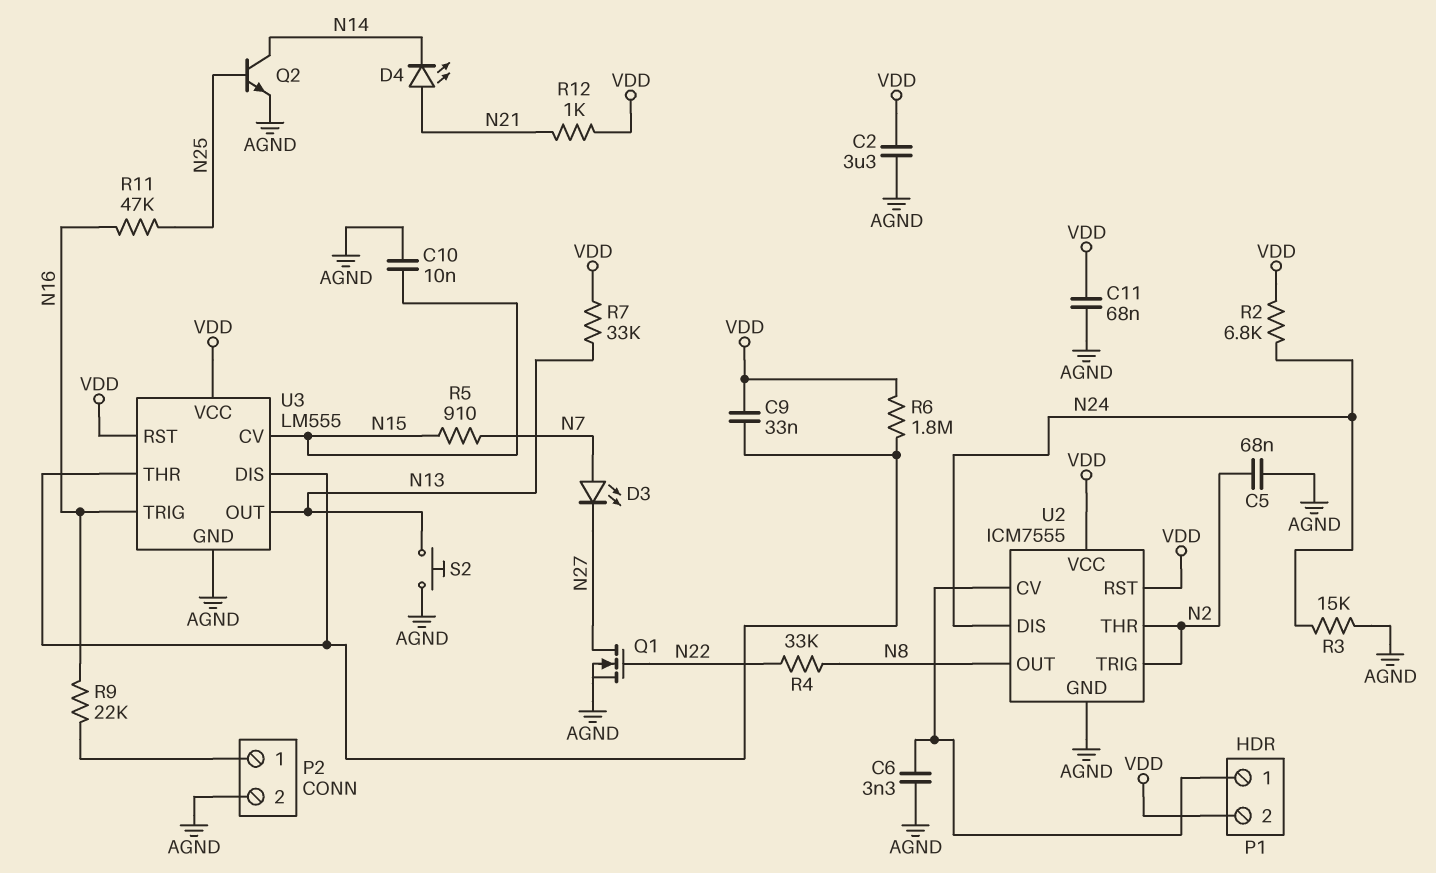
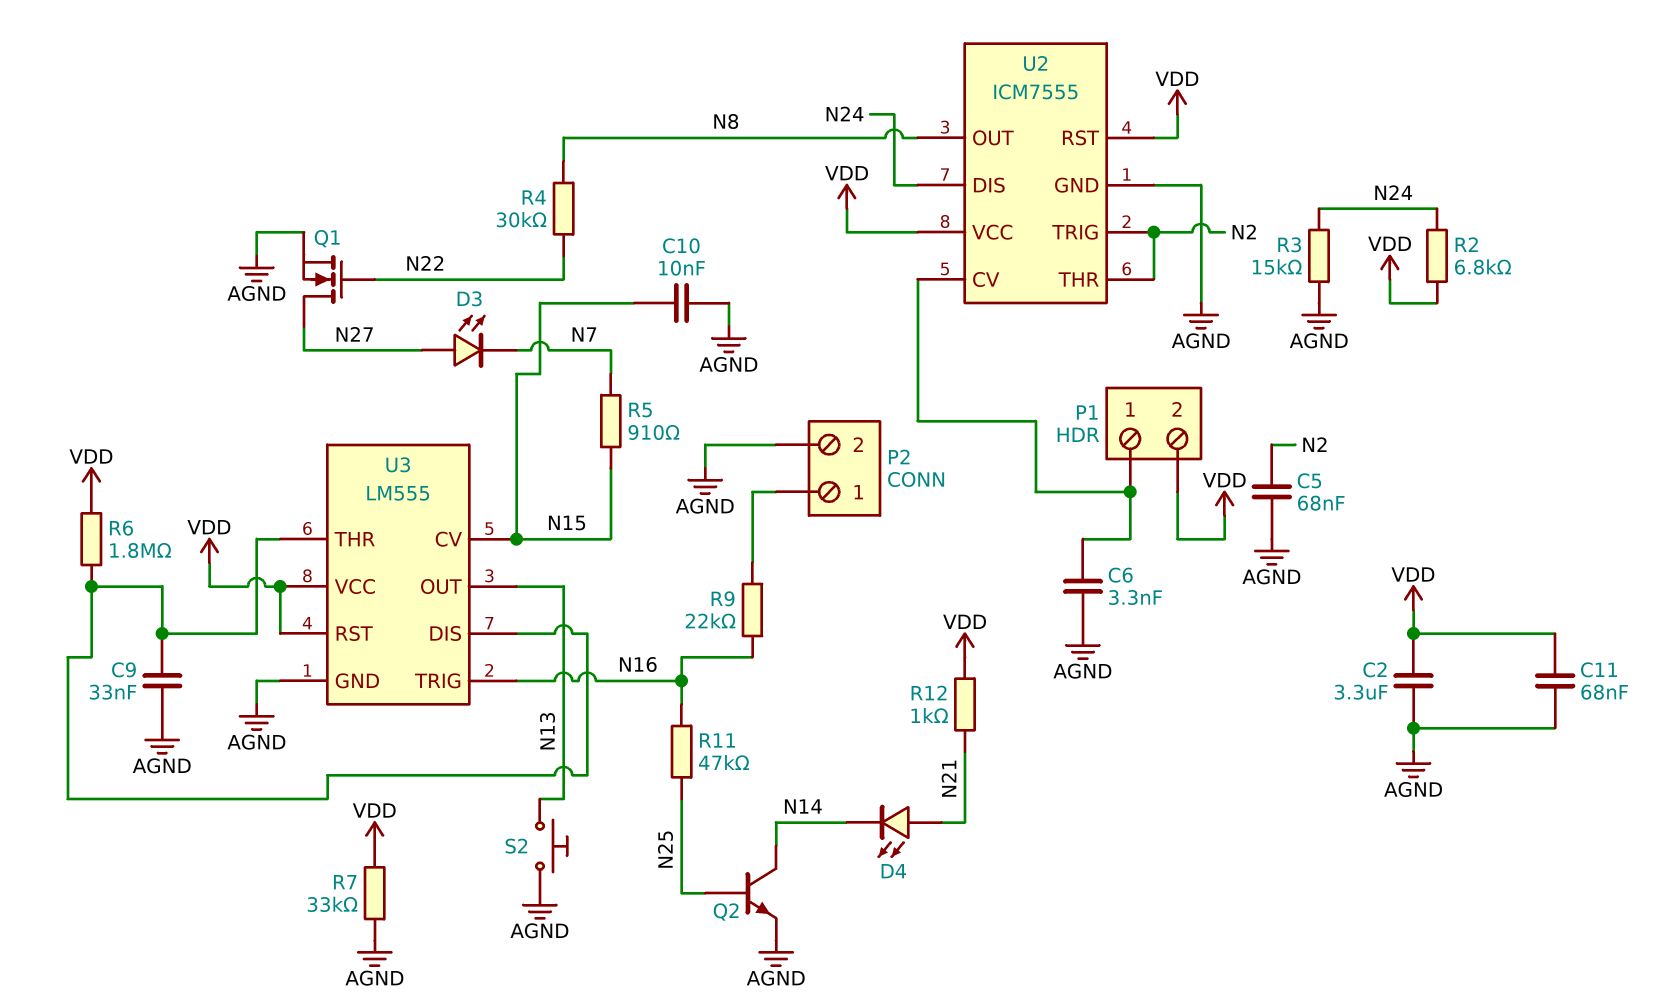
C9: 33nF (U3/DIS, VDD) -> 33nF (AGND, U3/DIS)
D3: LED (A N7, K N27) -> LED (A N27, K N7)
R4: 33k (N8, N22) -> 30k (N8, N22)
R7: 33k (N13, VDD) -> 33k (AGND, VDD)

